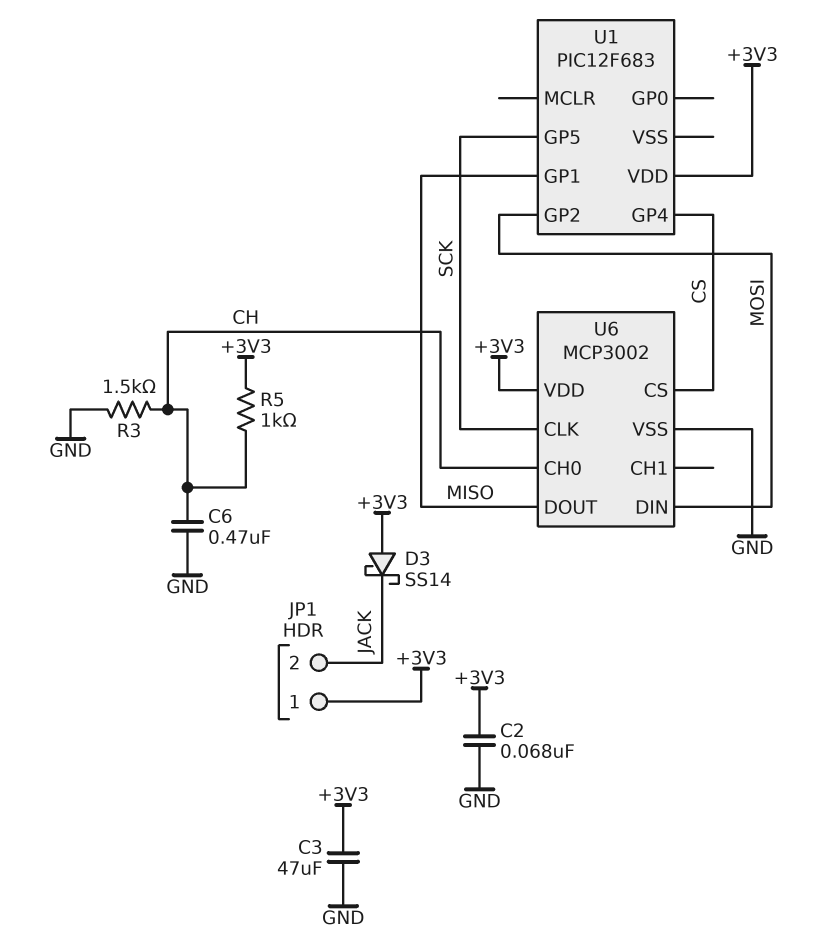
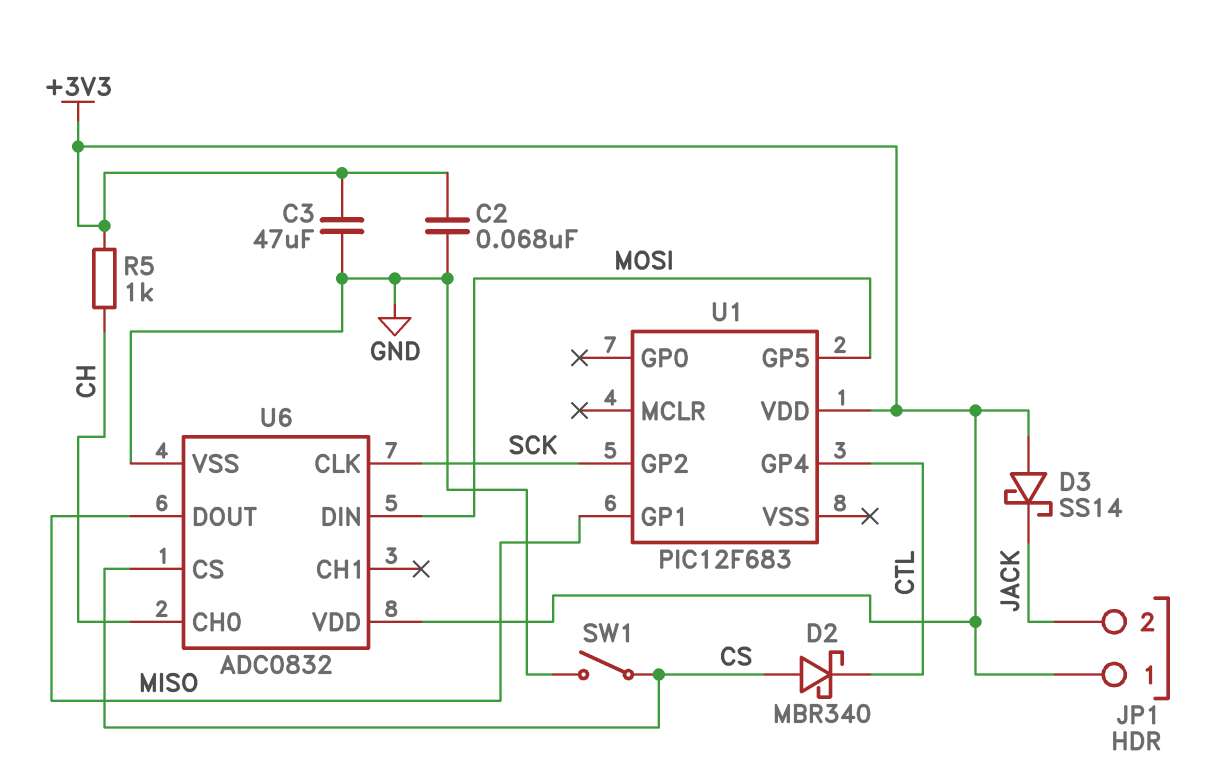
C6: 470nF (CH, GND) -> none
D2: none -> schottky MBR340 (A CS, K CTL)
R3: 1.5k (CH, GND) -> none
SW1: none -> switch (CS, GND)
U1 pin GP2: MOSI -> SCK
U1 pin GP4: CS -> CTL
U1 pin GP5: SCK -> MOSI
U6: MCP3002 -> ADC0832

